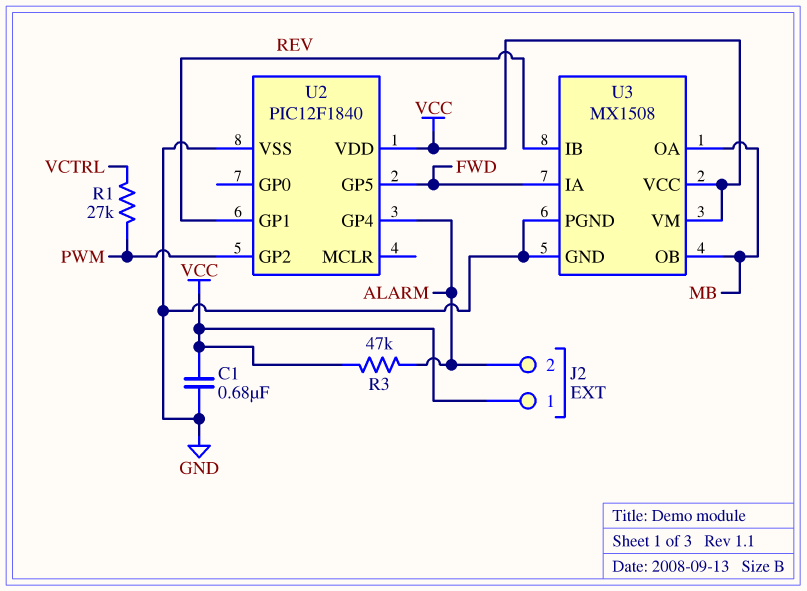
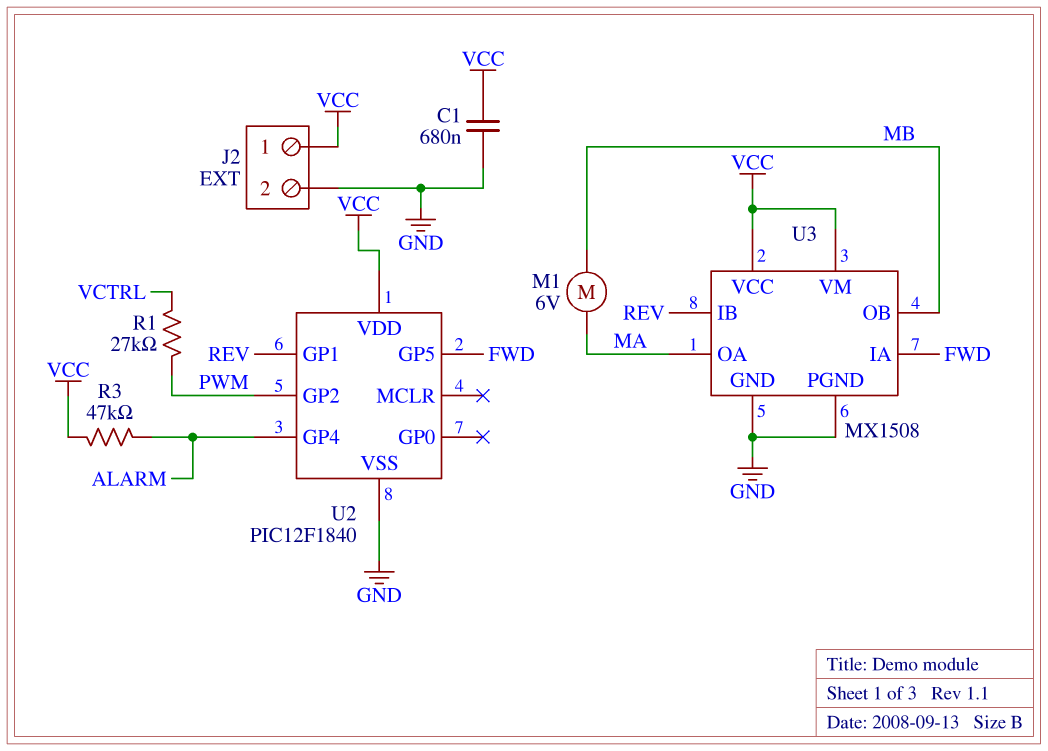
J2 pin 2: ALARM -> GND
M1: none -> motor 6V (MA, MB)
U3 pin OA: MB -> MA

